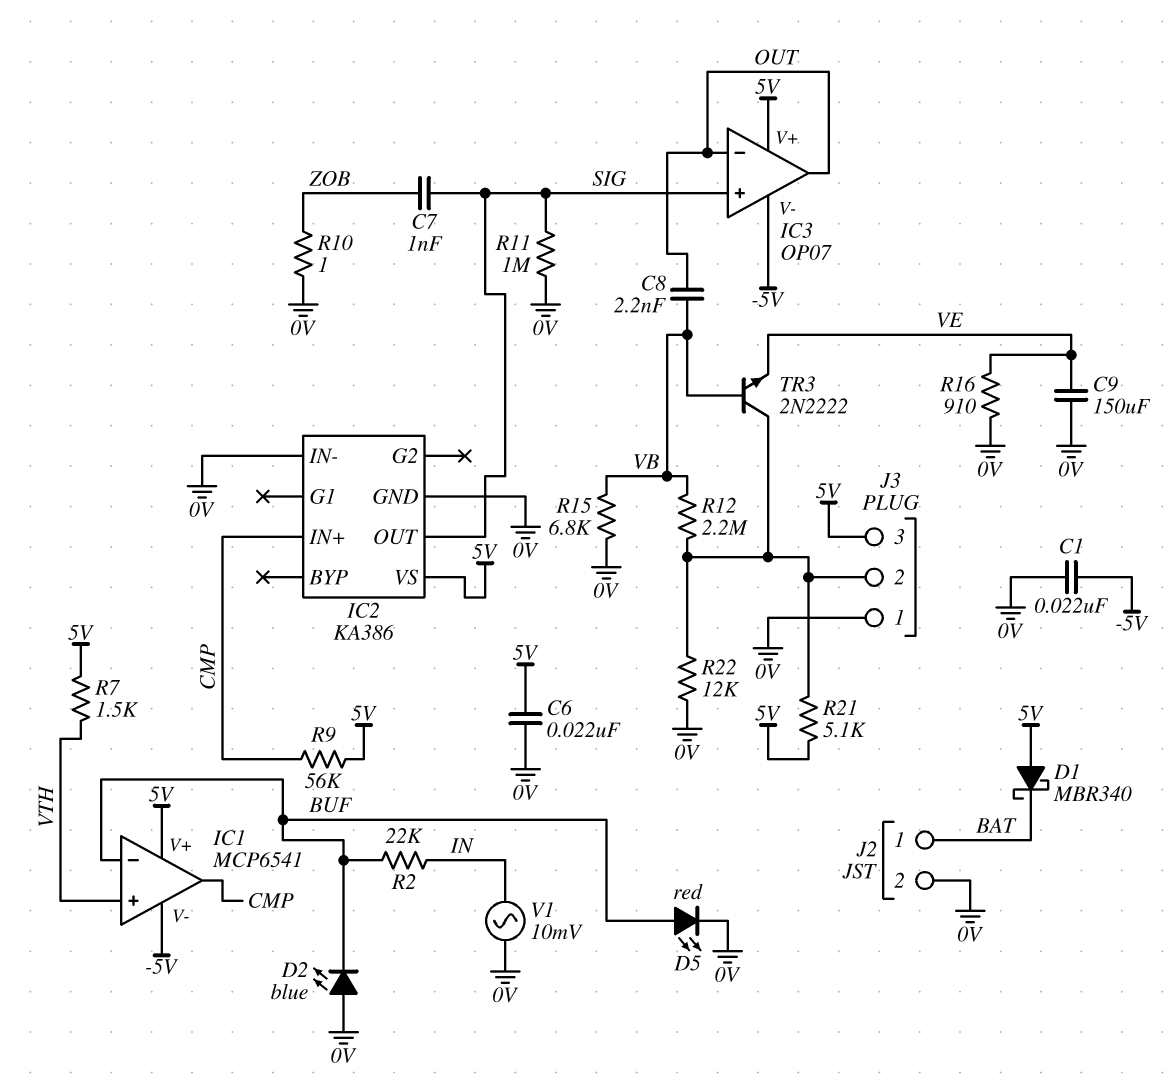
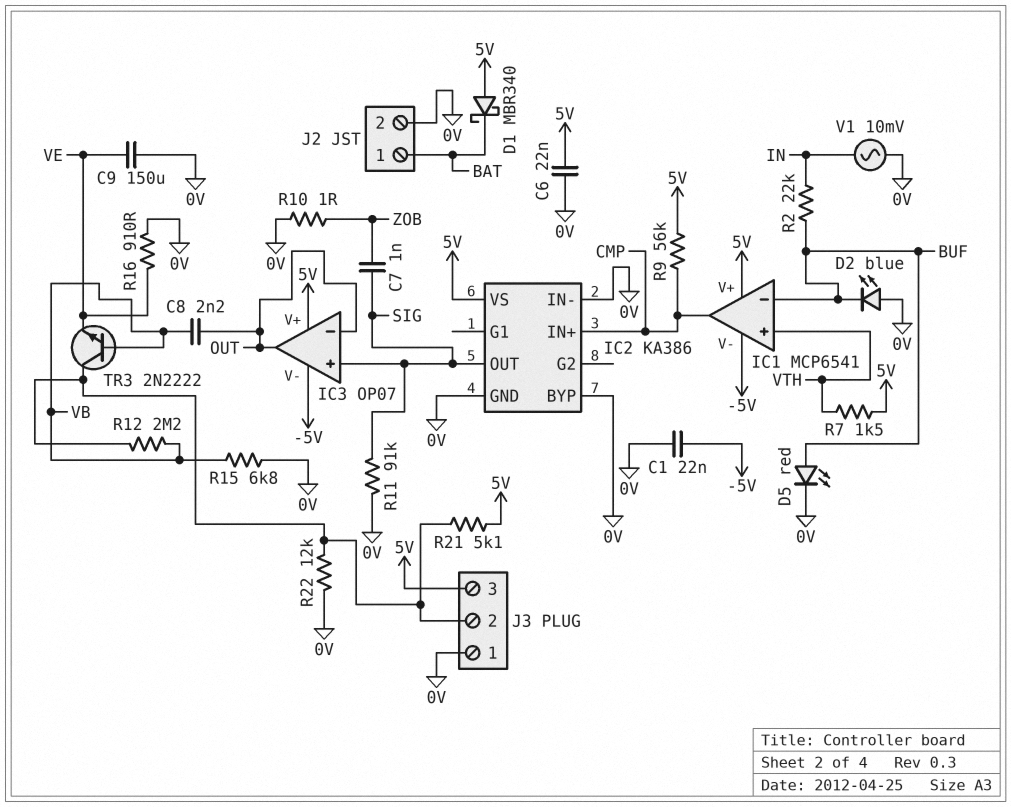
IC2 pin BYP: none -> 0V
R11: 1M (0V, SIG) -> 91k (0V, SIG)

